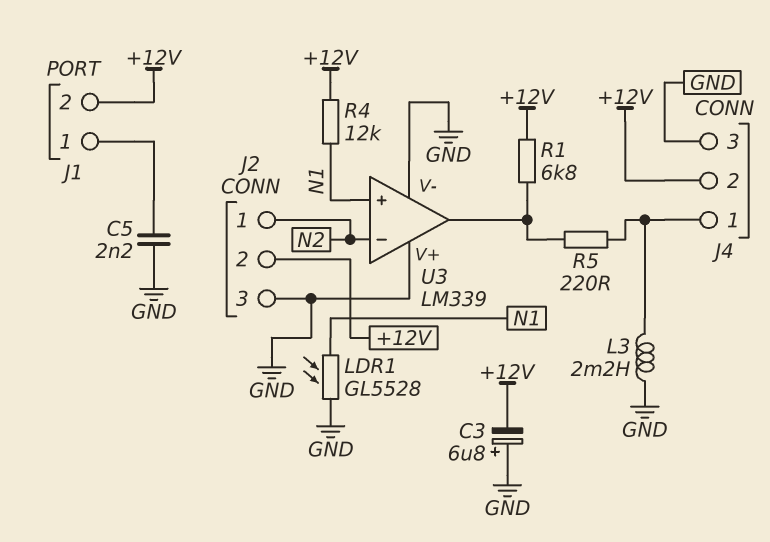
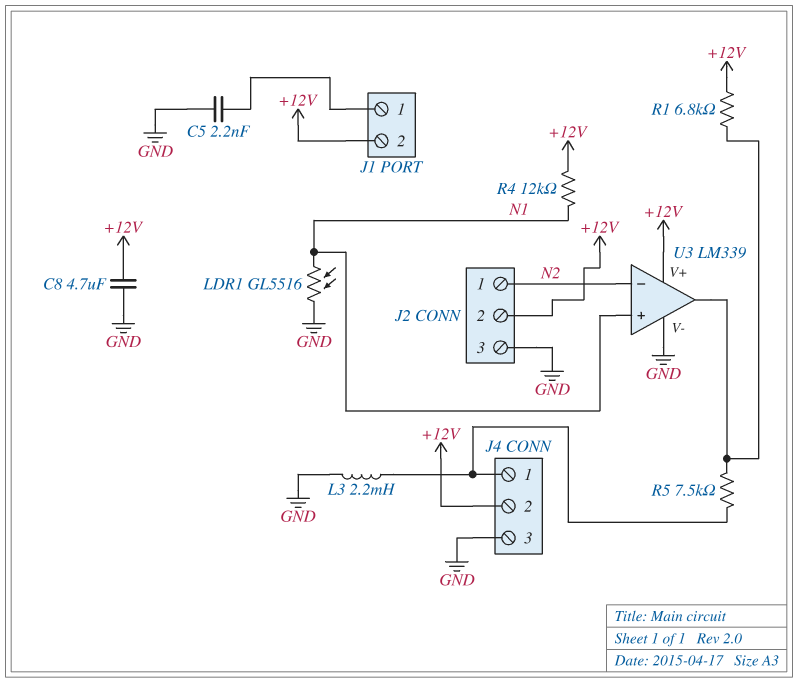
C3: 6.8uF (plus GND, minus +12V) -> none
C8: none -> 4.7uF (+12V, GND)
LDR1: GL5528 (GND, N1) -> GL5516 (GND, N1)
R5: 220 (J4/1, U3/out) -> 7.5k (J4/1, U3/out)
U3 pin V+: GND -> +12V

